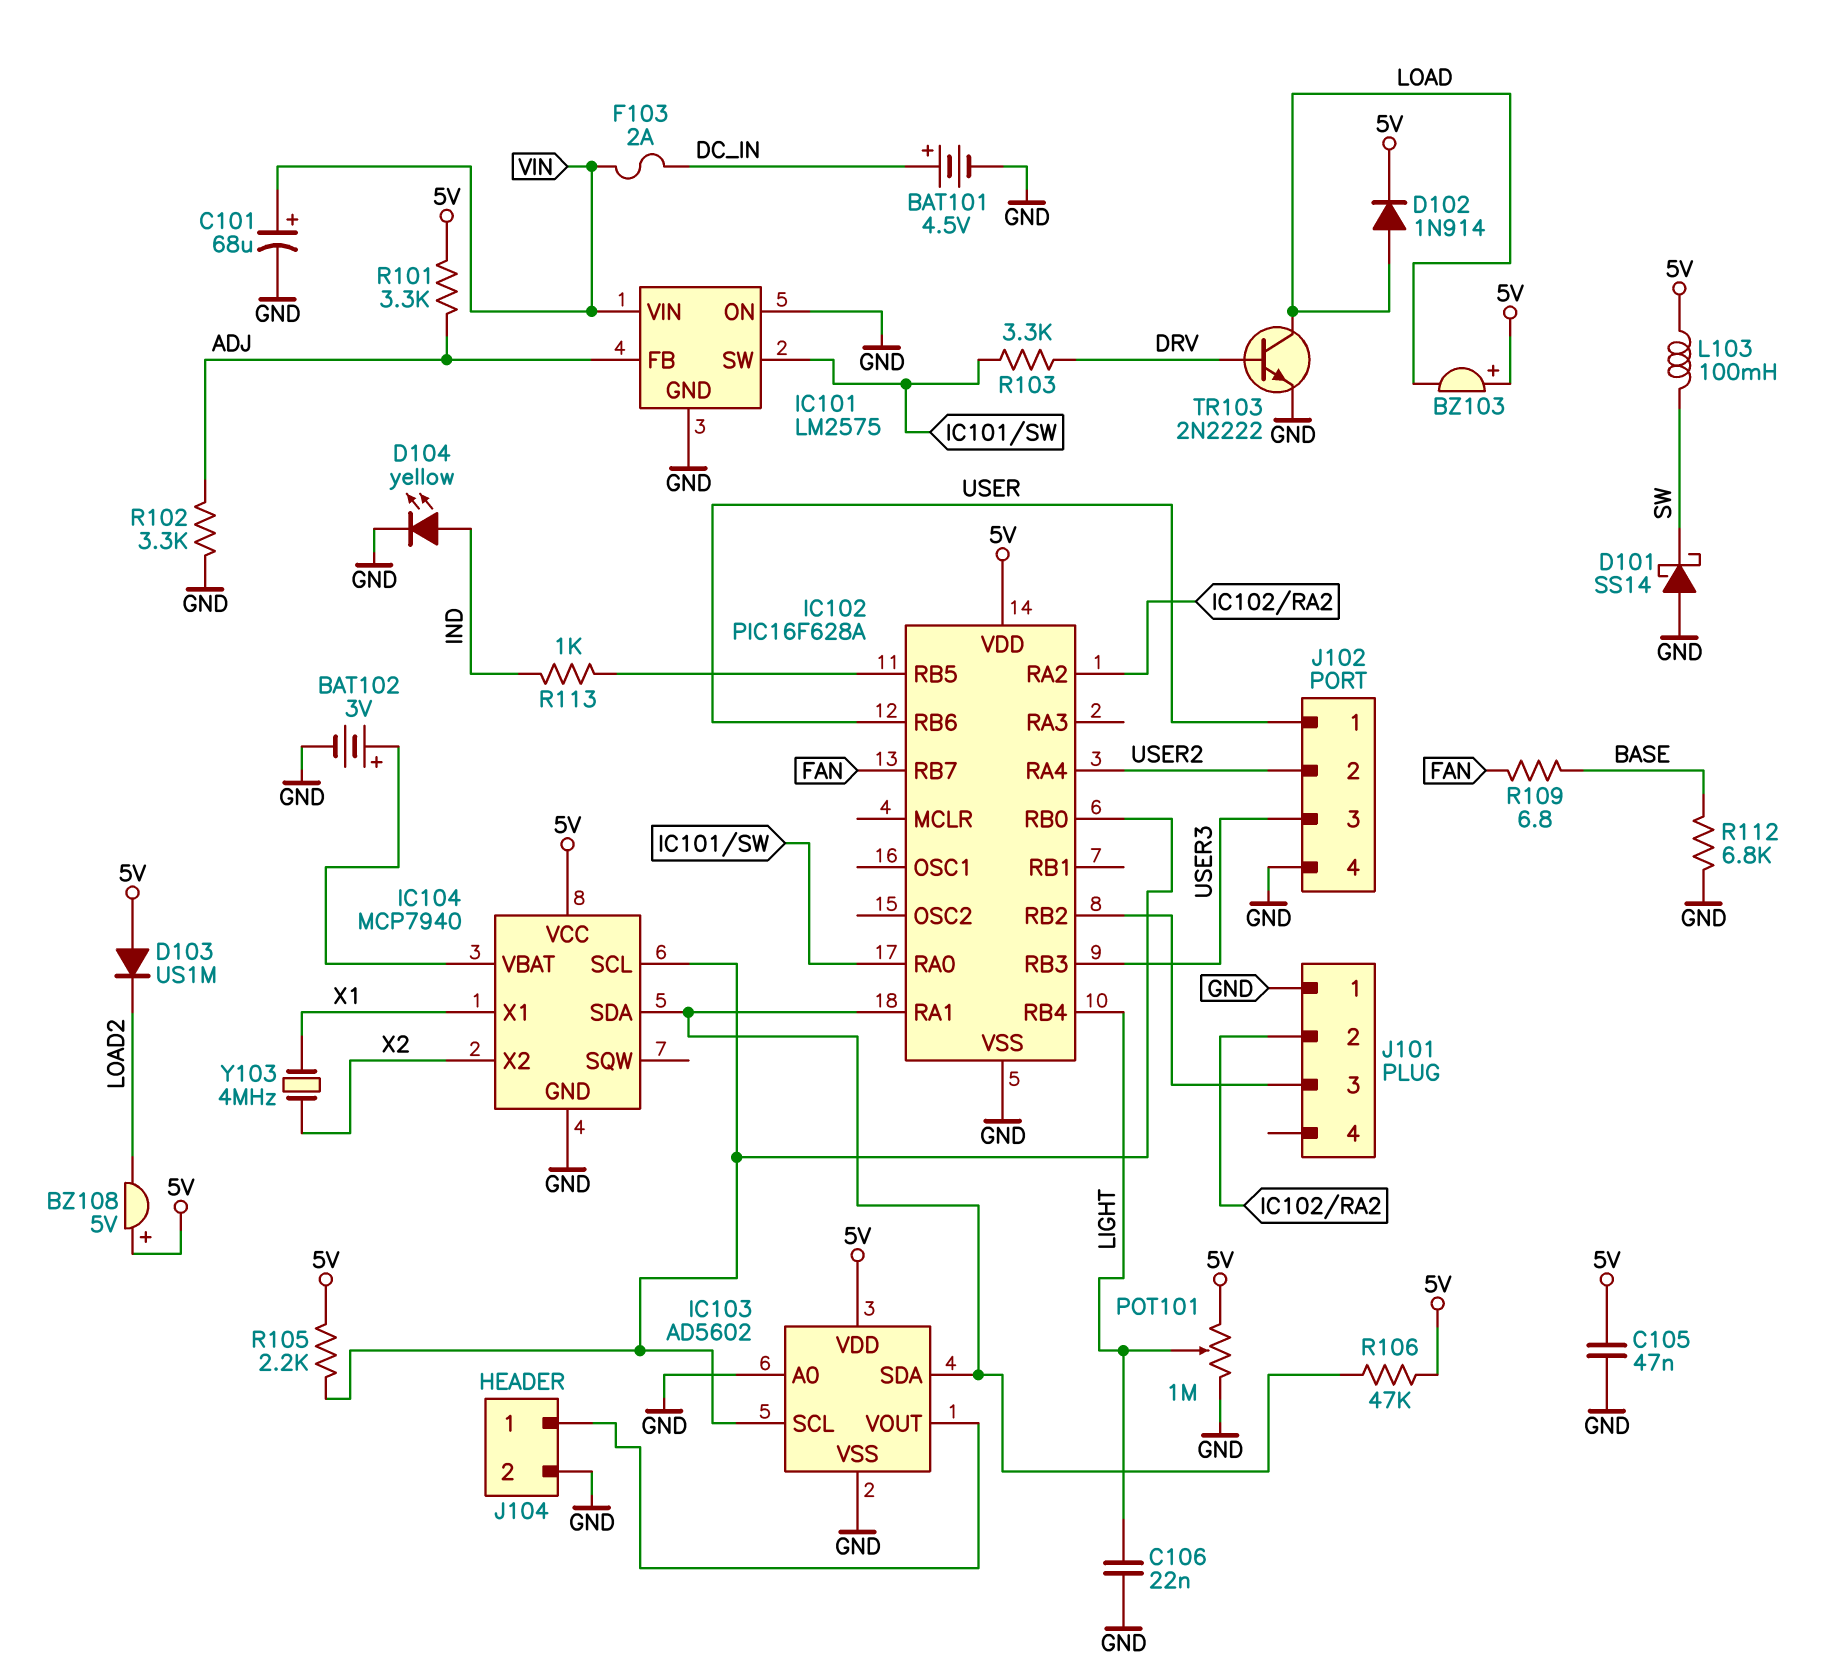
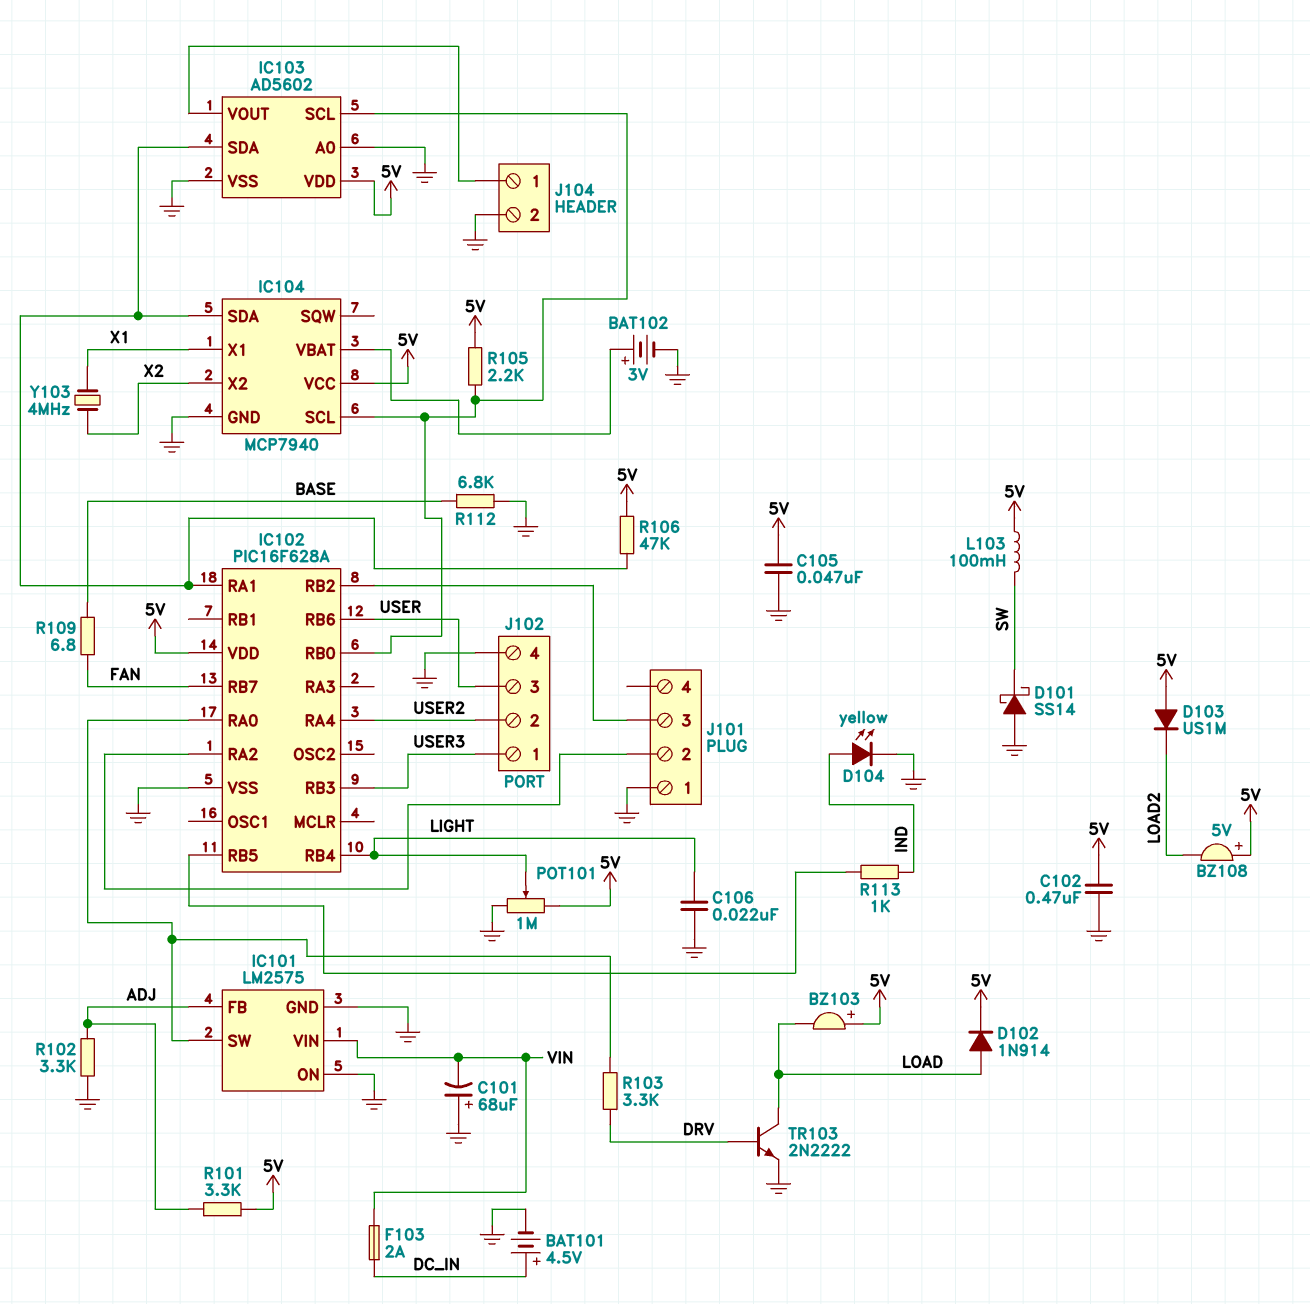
C101: 68uF (plus VIN, minus GND) -> 68uF (plus GND, minus VIN)
C102: none -> 470nF (5V, GND)
J102 pin 1: USER -> USER3
J102 pin 3: USER3 -> USER

